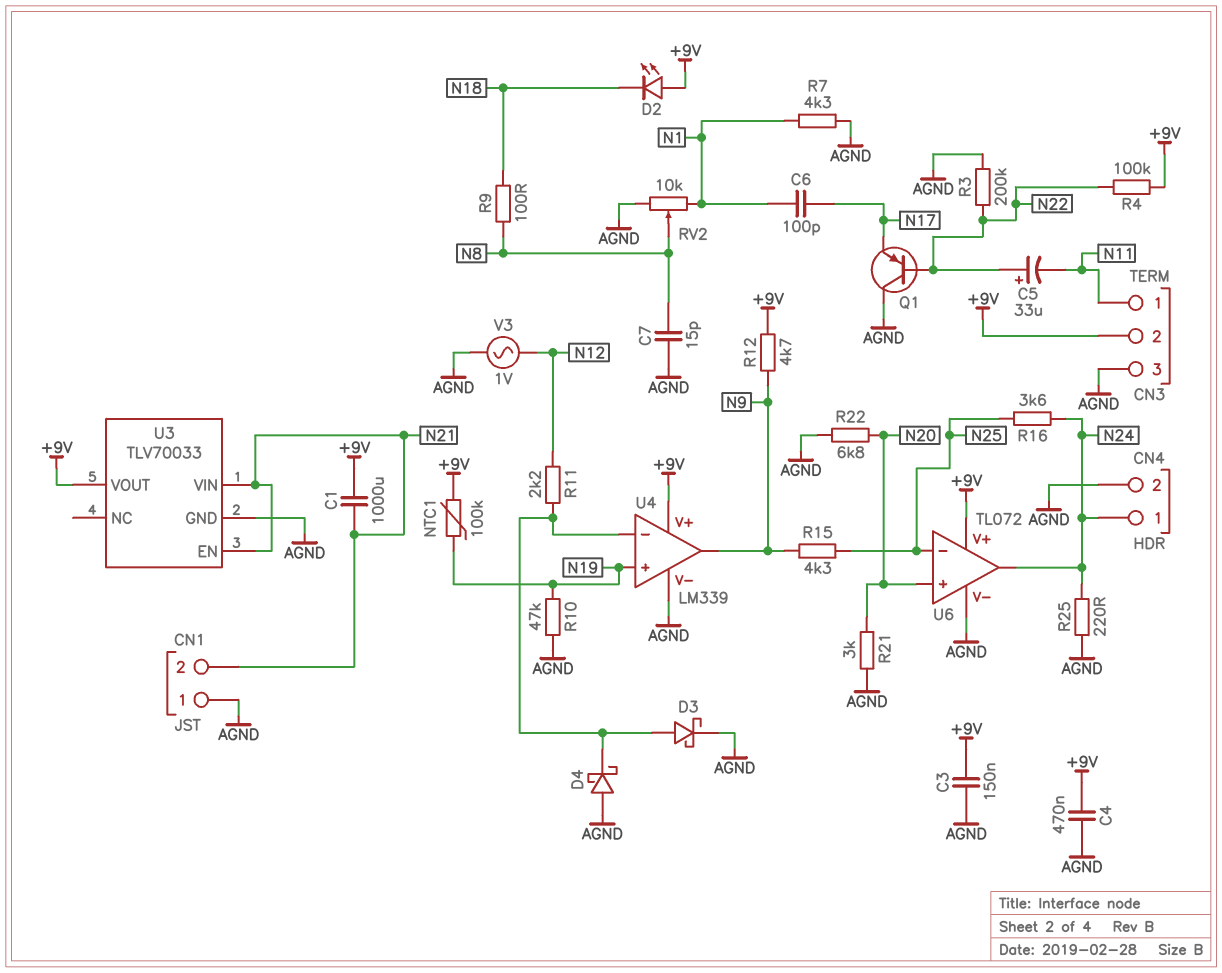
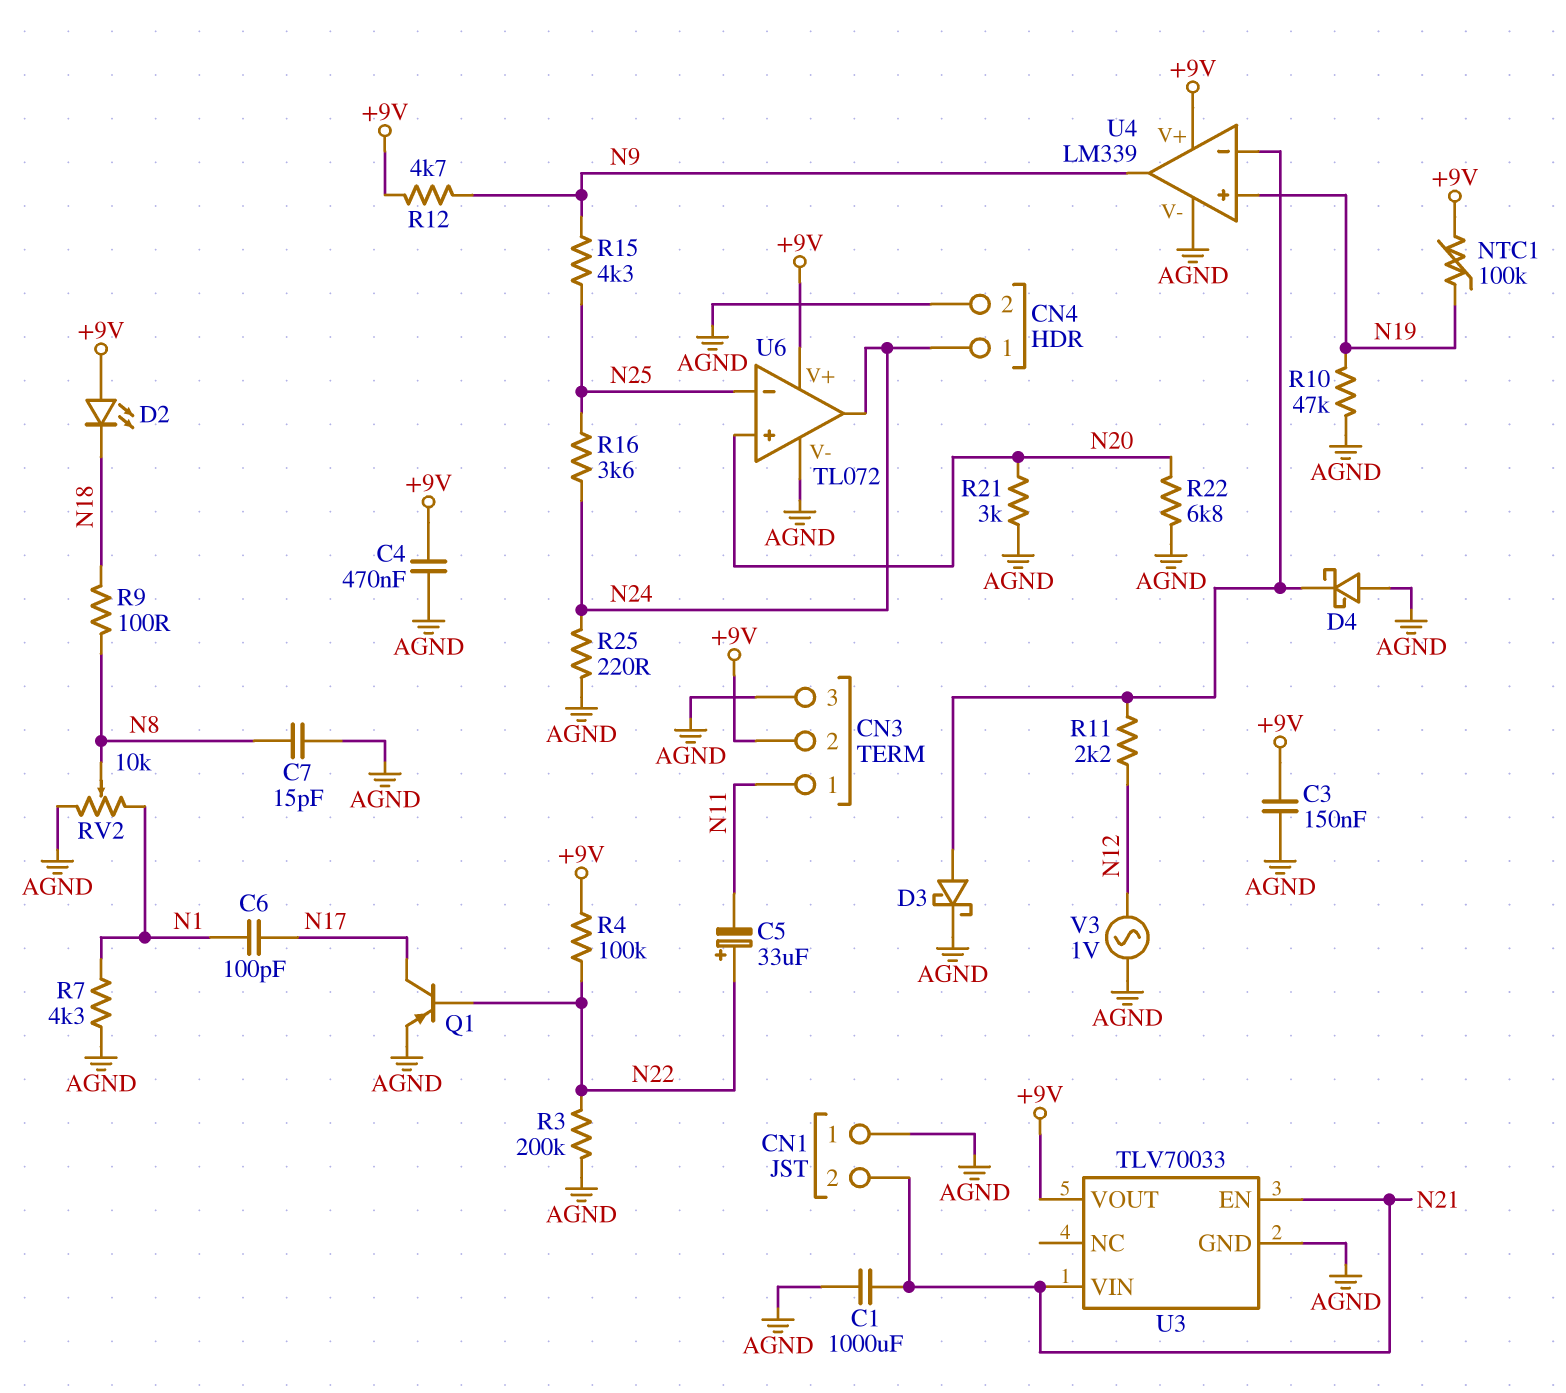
C1: 1000uF (+9V, N21) -> 1000uF (AGND, N21)
Q1: PNP (B N22, C AGND, E N17) -> PNP (B N22, C N17, E AGND)

